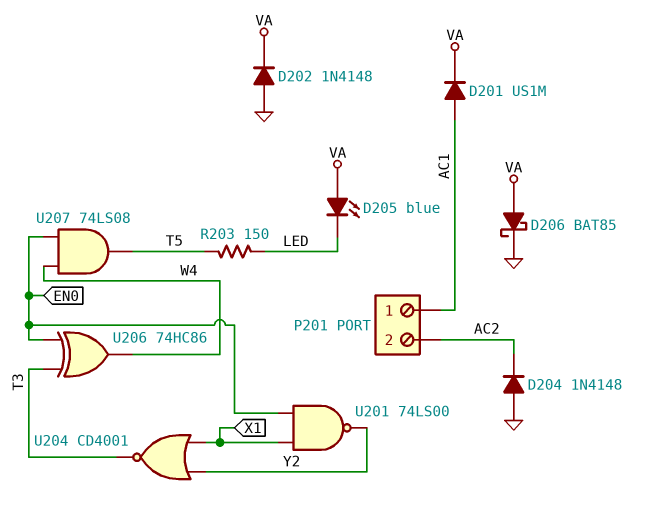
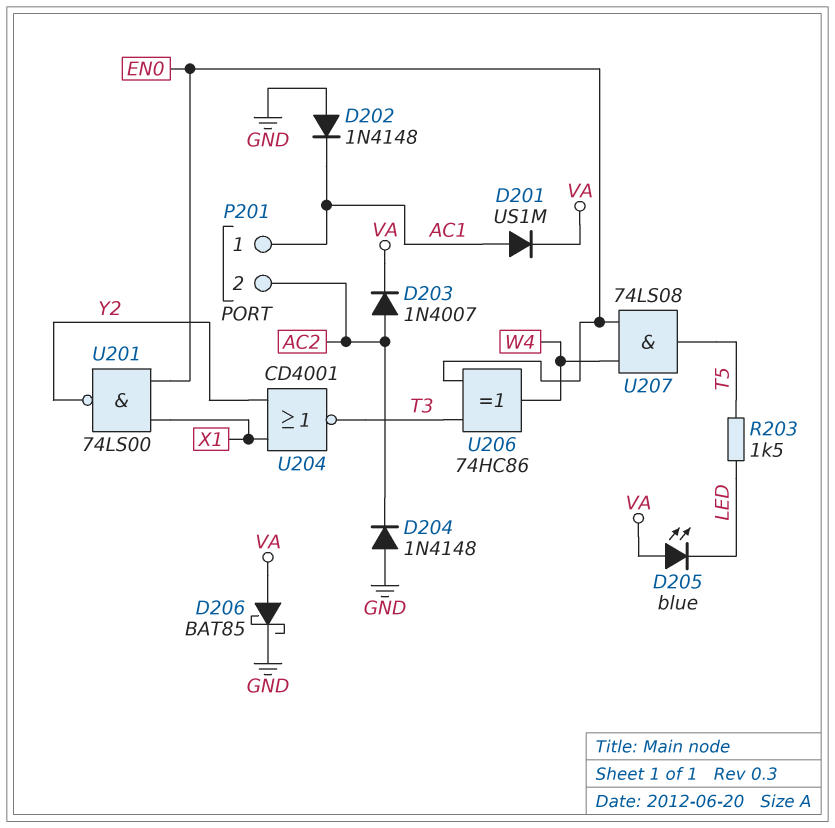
D202: diode 1N4148 (A GND, K VA) -> diode 1N4148 (A GND, K AC1)
D203: none -> diode 1N4007 (A AC2, K VA)
R203: 150 (LED, T5) -> 1.5k (LED, T5)

